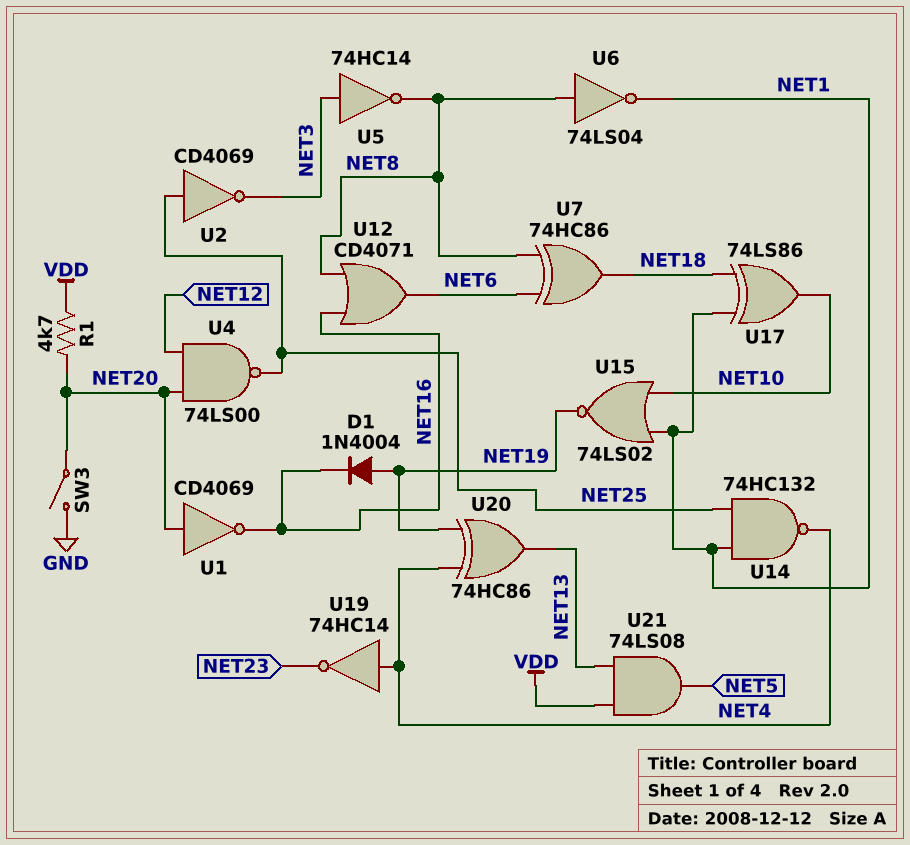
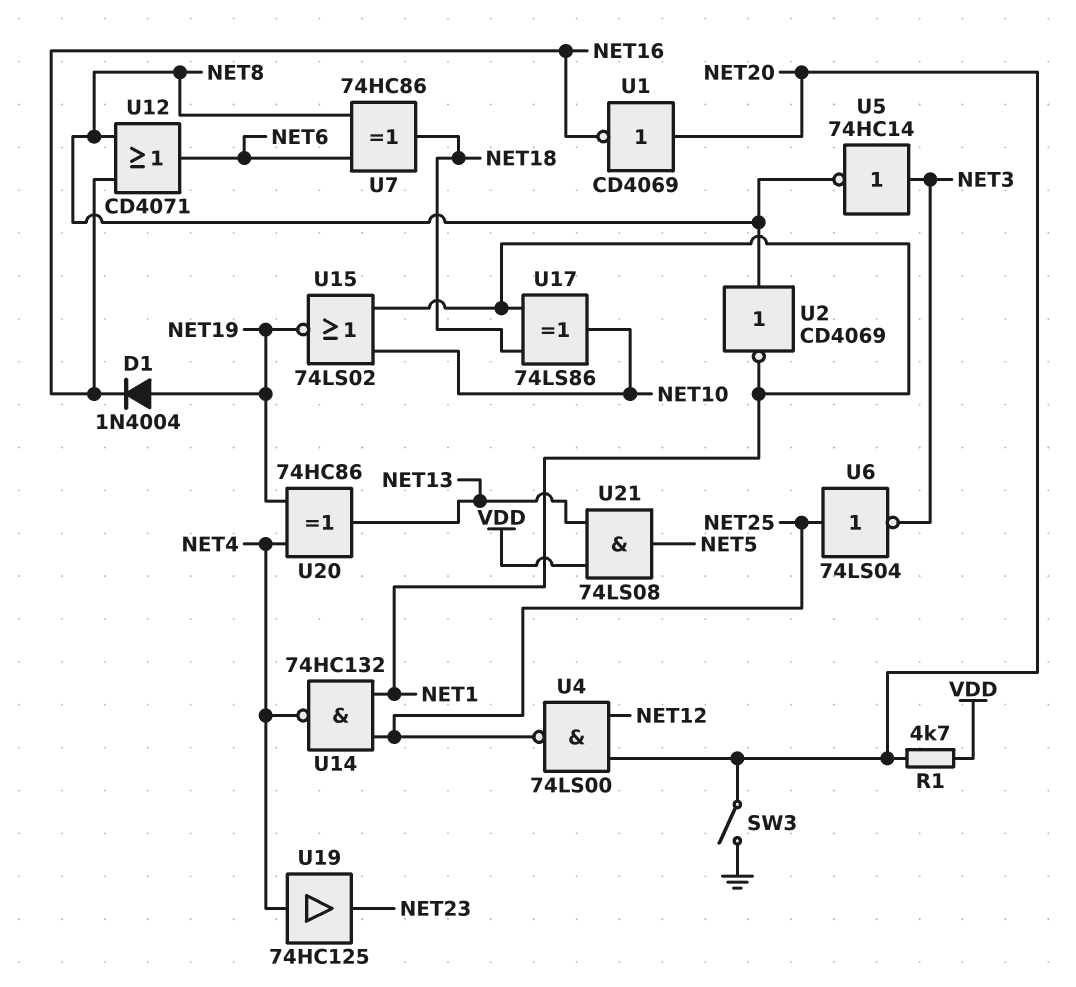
U2: NOT CD4069 (in NET25, out NET3) -> NOT CD4069 (in NET8, out NET1)
U6: NOT 74LS04 (in NET8, out NET1) -> NOT 74LS04 (in NET25, out NET3)
U19: NOT 74HC14 (in NET4, out NET23) -> buffer 74HC125 (in NET4, out NET23)

